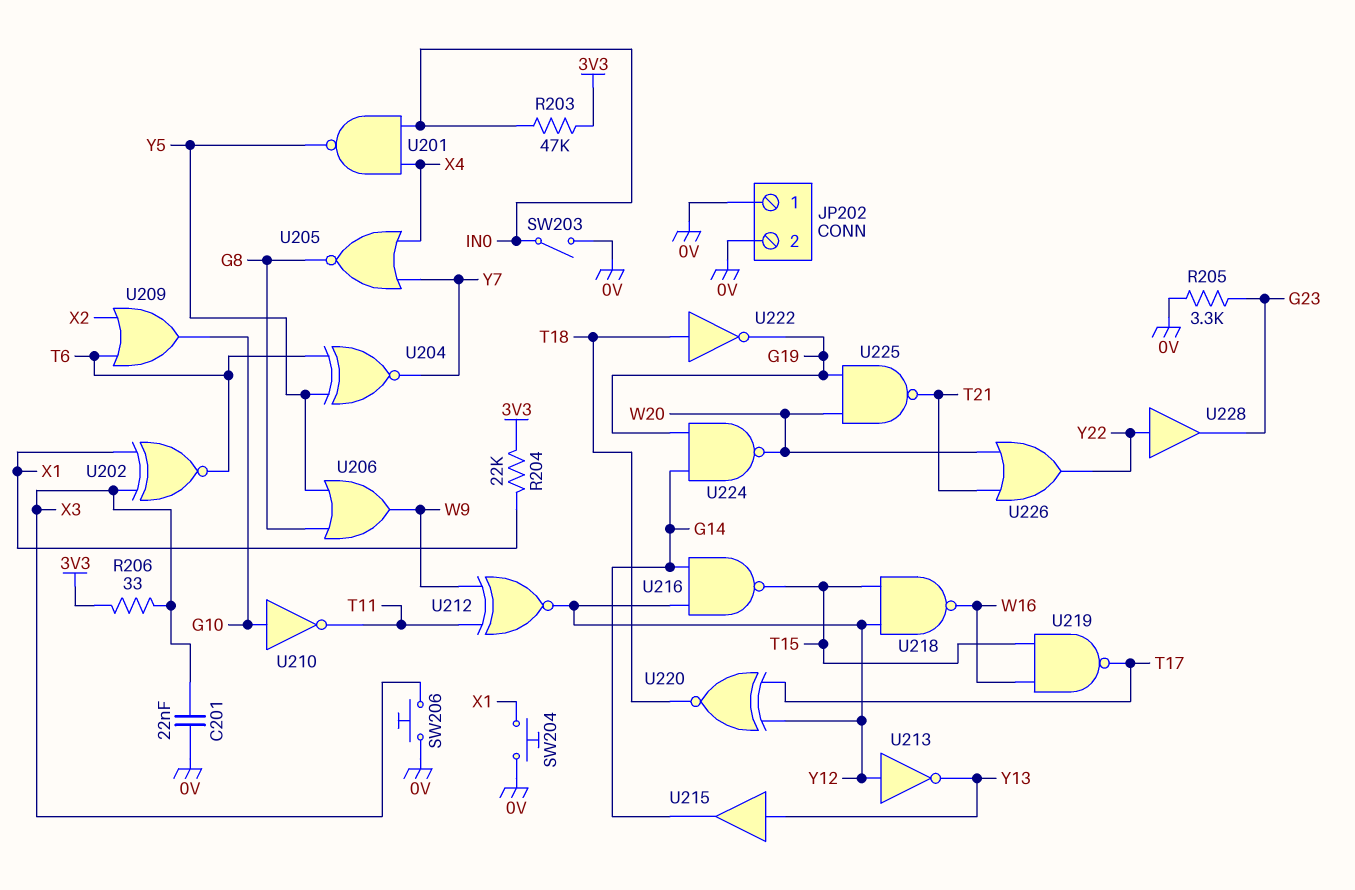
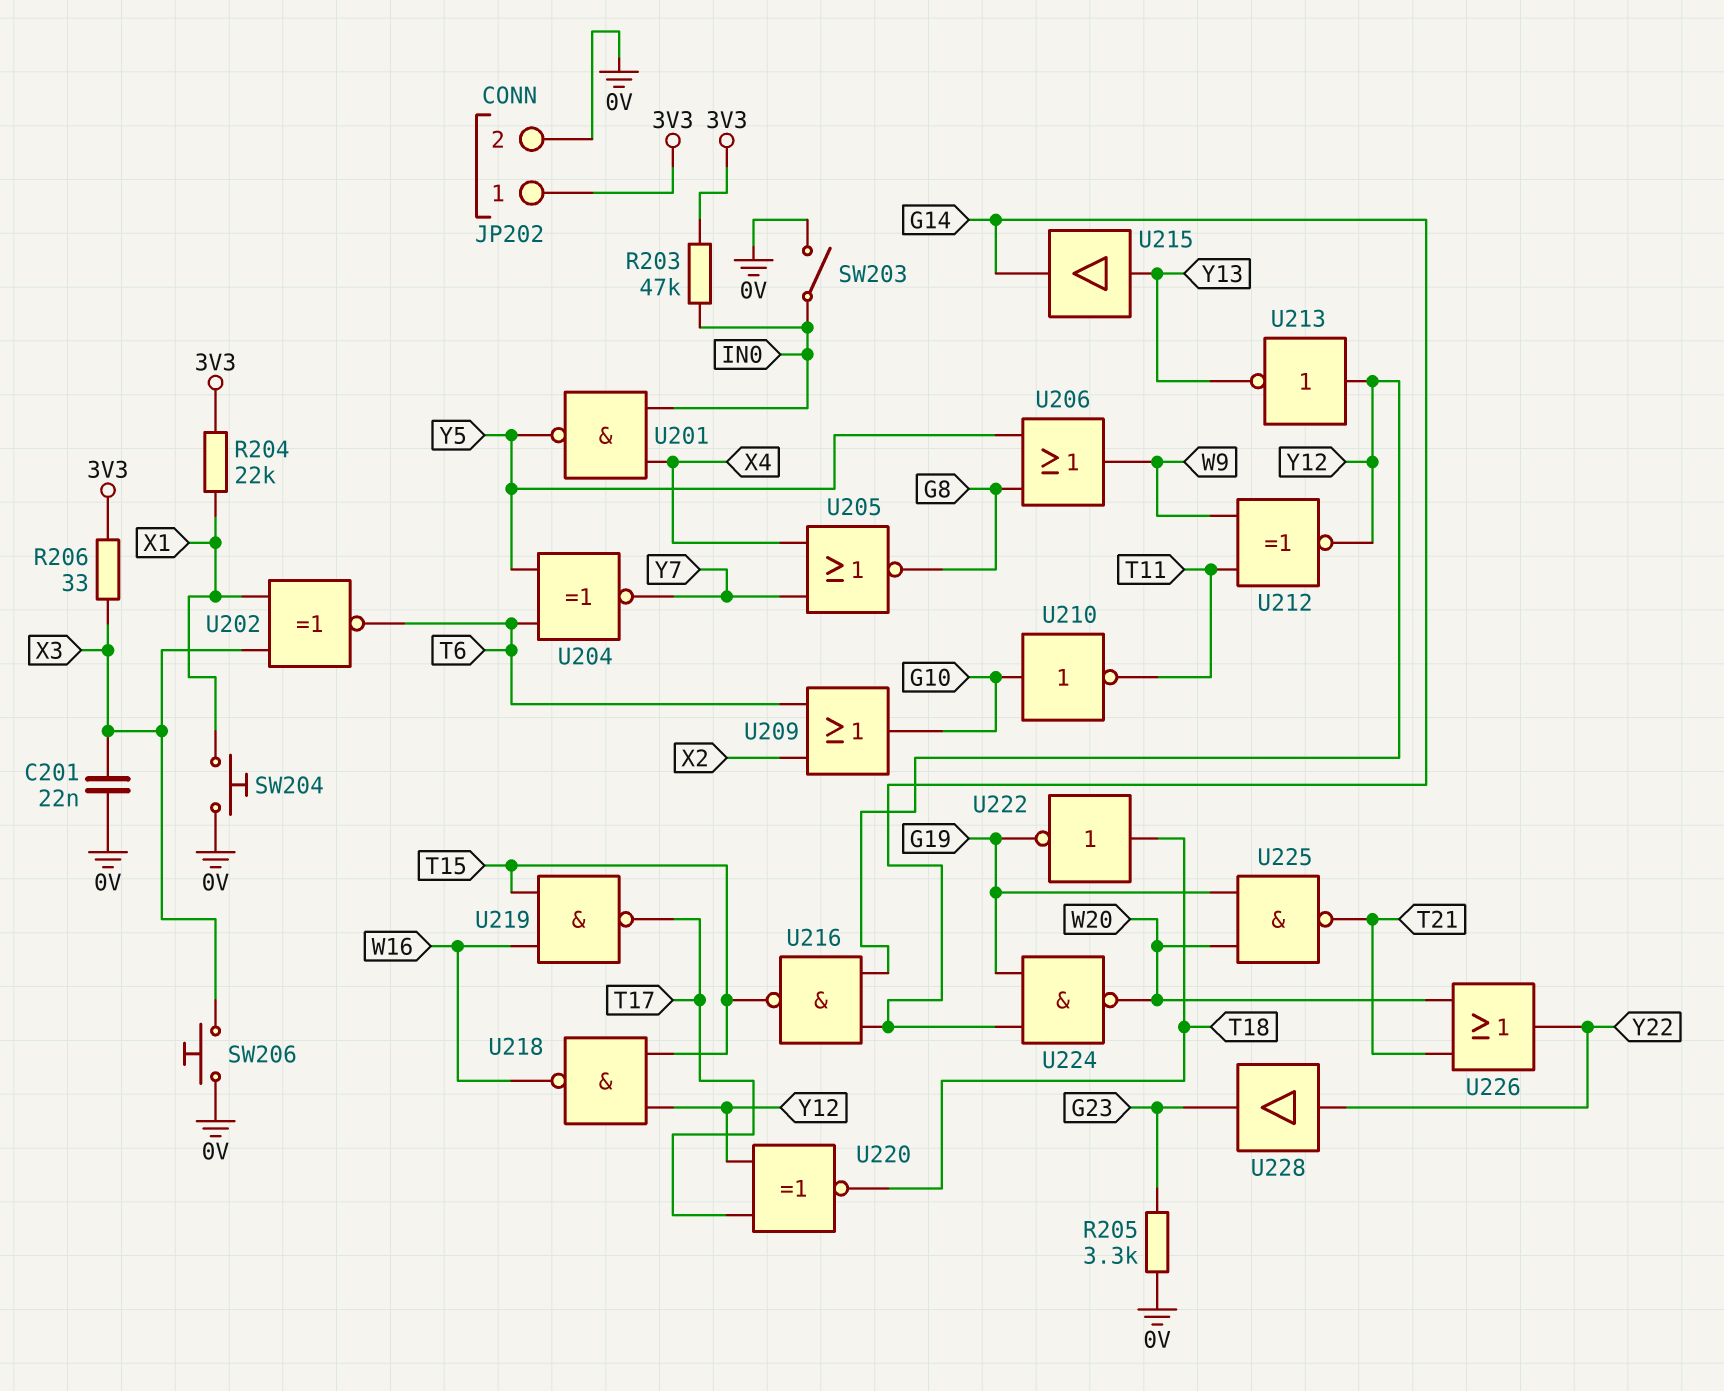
JP202 pin 1: 0V -> 3V3

